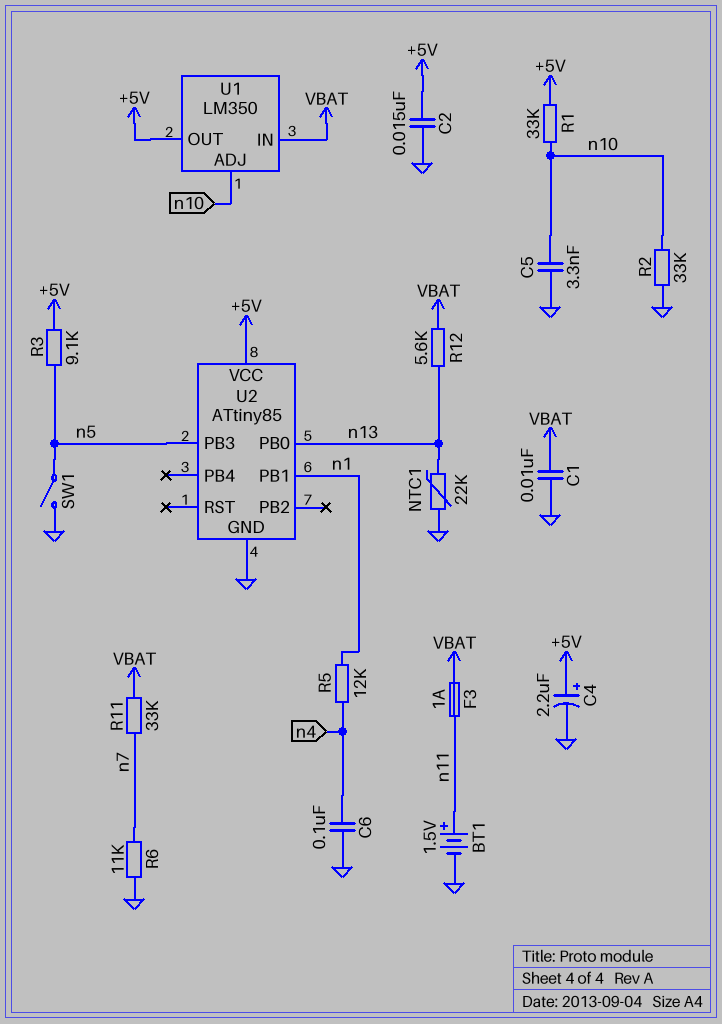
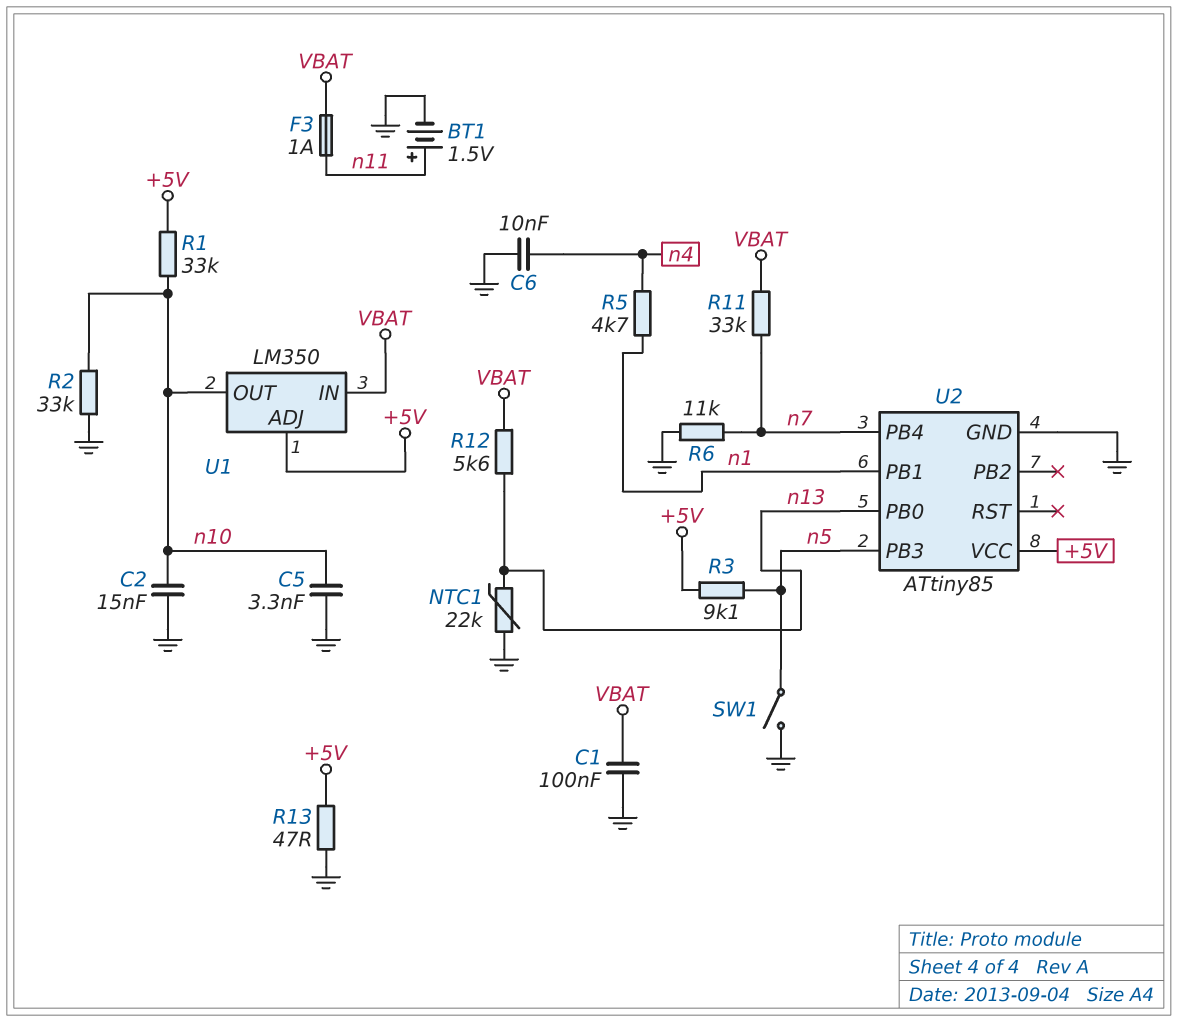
C1: 10nF (GND, VBAT) -> 100nF (GND, VBAT)
C2: 15nF (+5V, GND) -> 15nF (GND, n10)
C4: 2.2uF (plus +5V, minus GND) -> none
C6: 100nF (GND, n4) -> 10nF (GND, n4)
R5: 12k (n1, n4) -> 4.7k (n1, n4)
R13: none -> 47 (+5V, GND)
U1 pin ADJ: n10 -> +5V
U1 pin OUT: +5V -> n10
U2 pin PB4: none -> n7

